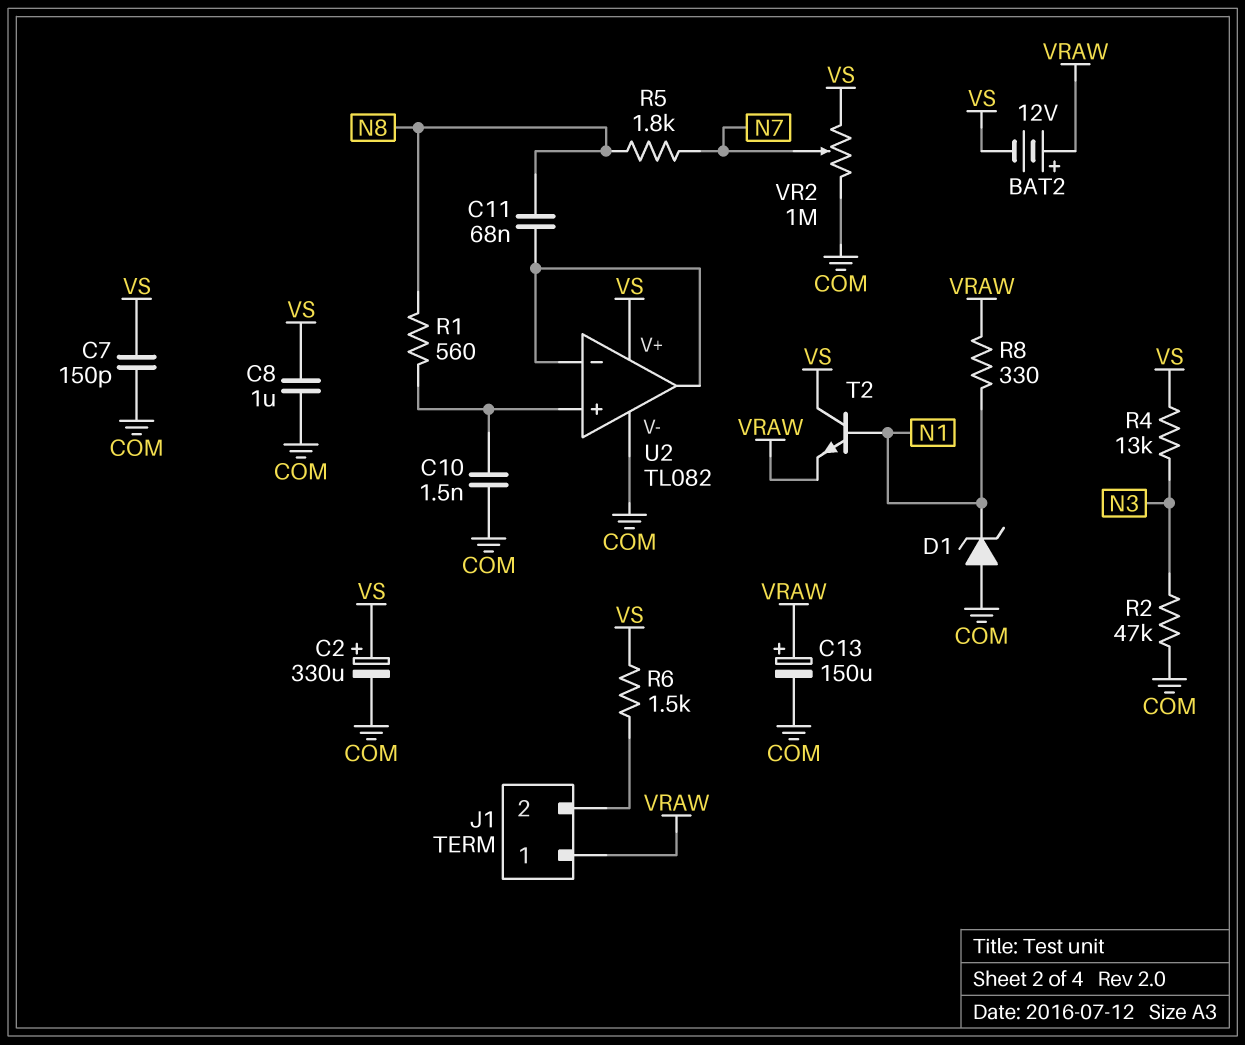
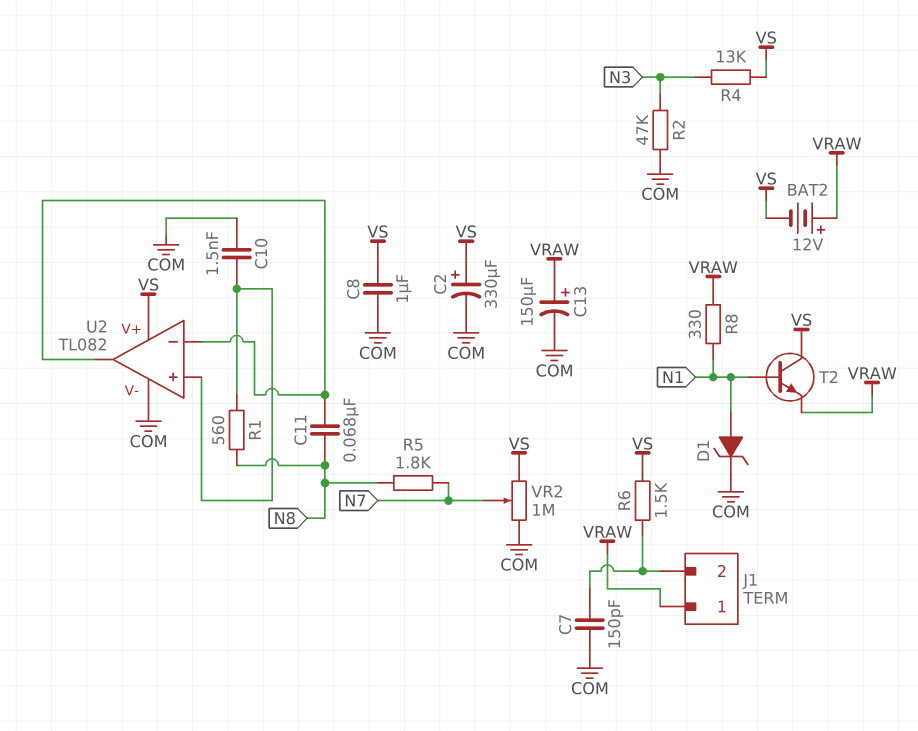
C7: 150pF (COM, VS) -> 150pF (COM, J1/2)
D1: zener (A COM, K N1) -> zener (A N1, K COM)

